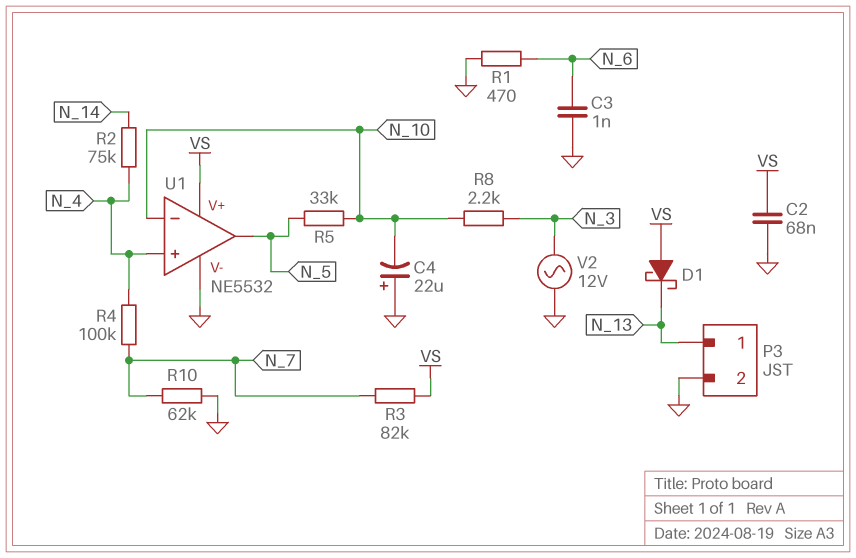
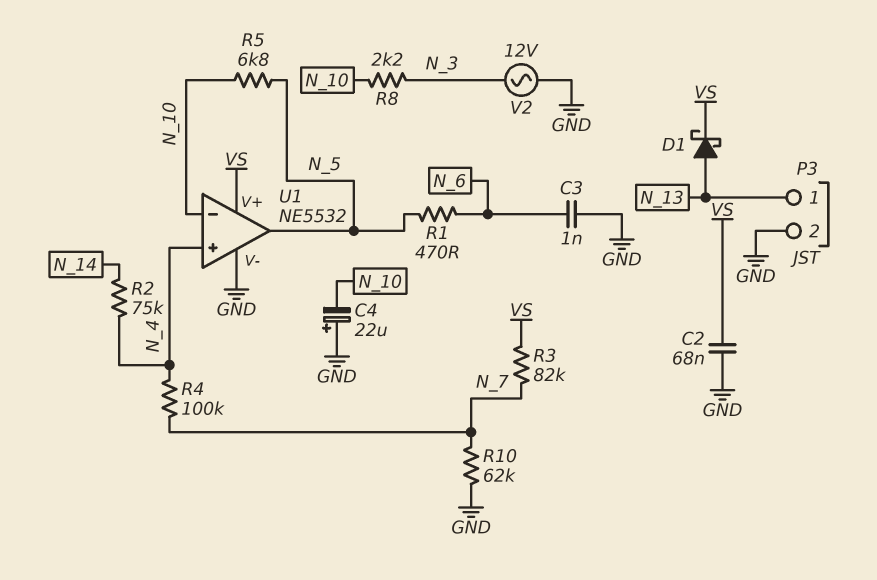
D1: schottky (A VS, K N_13) -> schottky (A N_13, K VS)
R1: 470 (GND, N_6) -> 470 (N_5, N_6)
R5: 33k (N_5, N_10) -> 6.8k (N_5, N_10)

